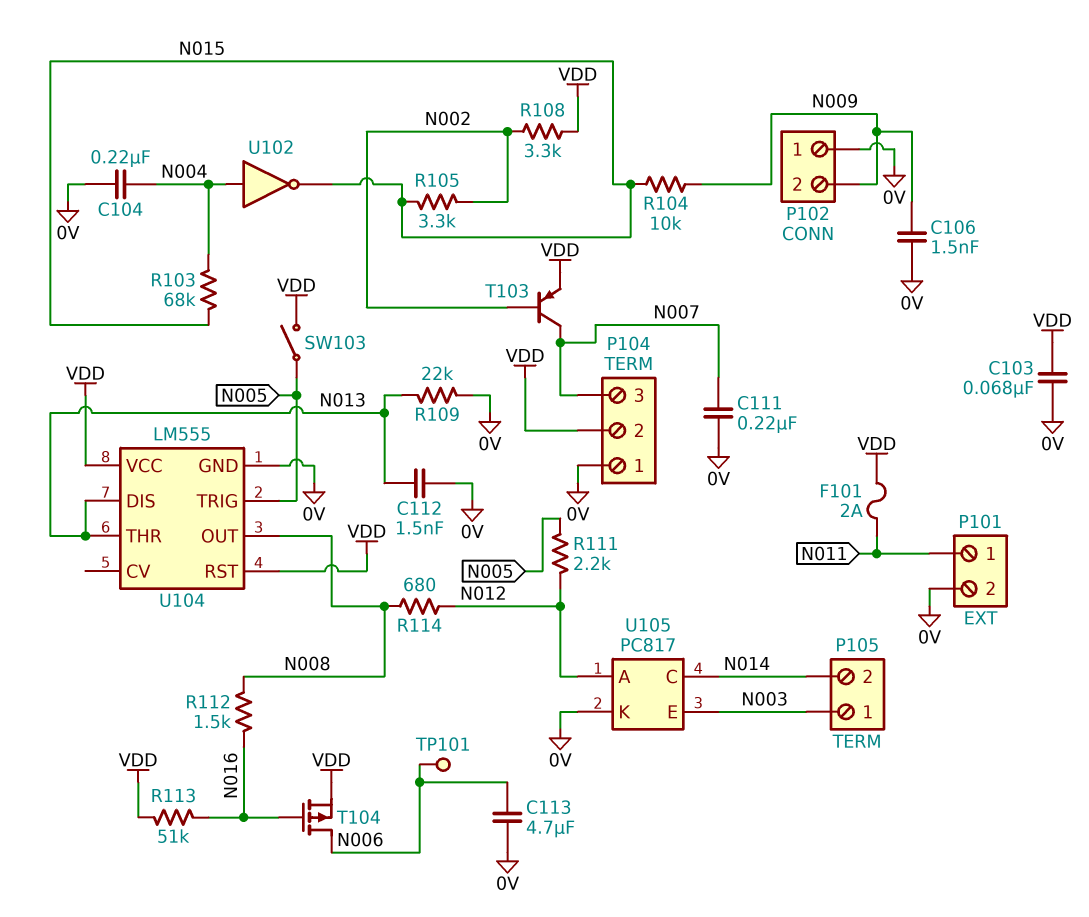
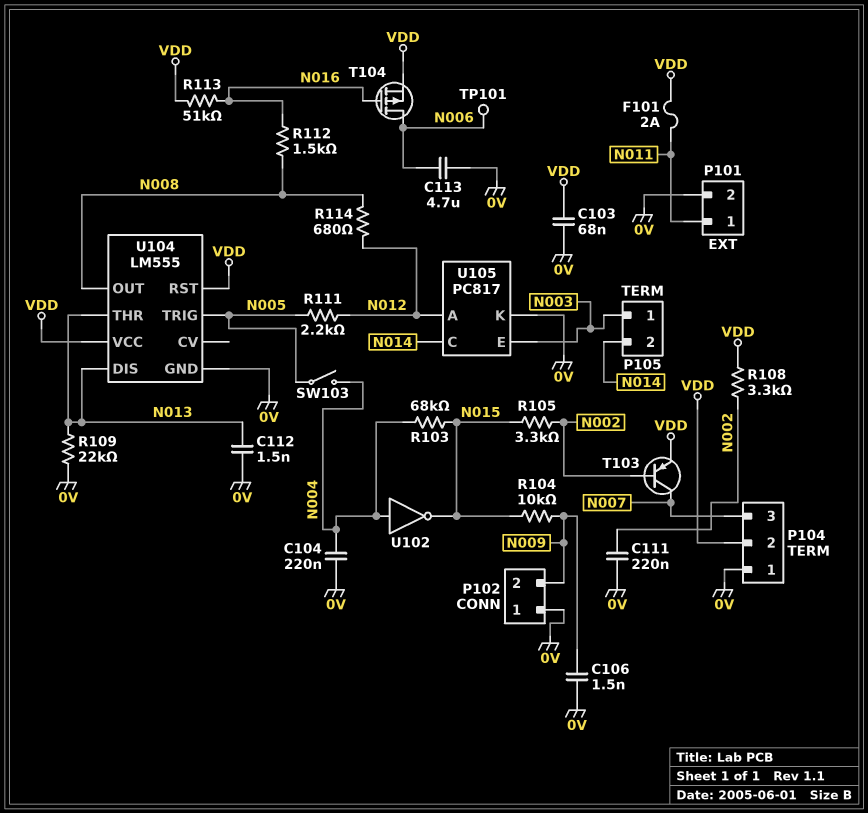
C111: 220nF (0V, N007) -> 220nF (0V, N002)
SW103: switch (N005, VDD) -> switch (N004, N005)

